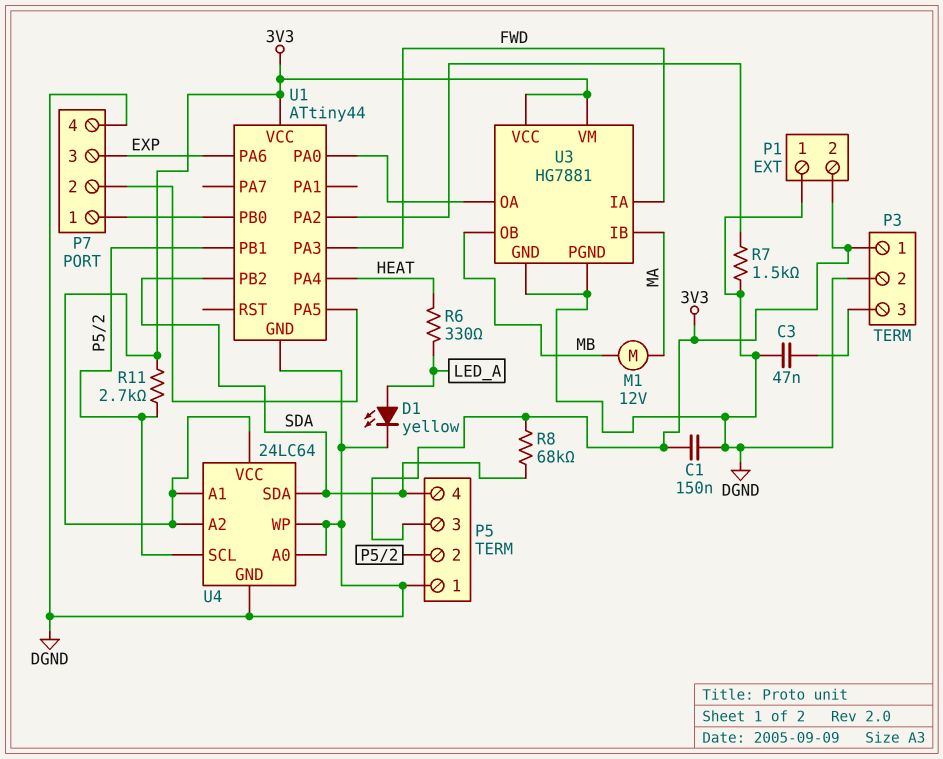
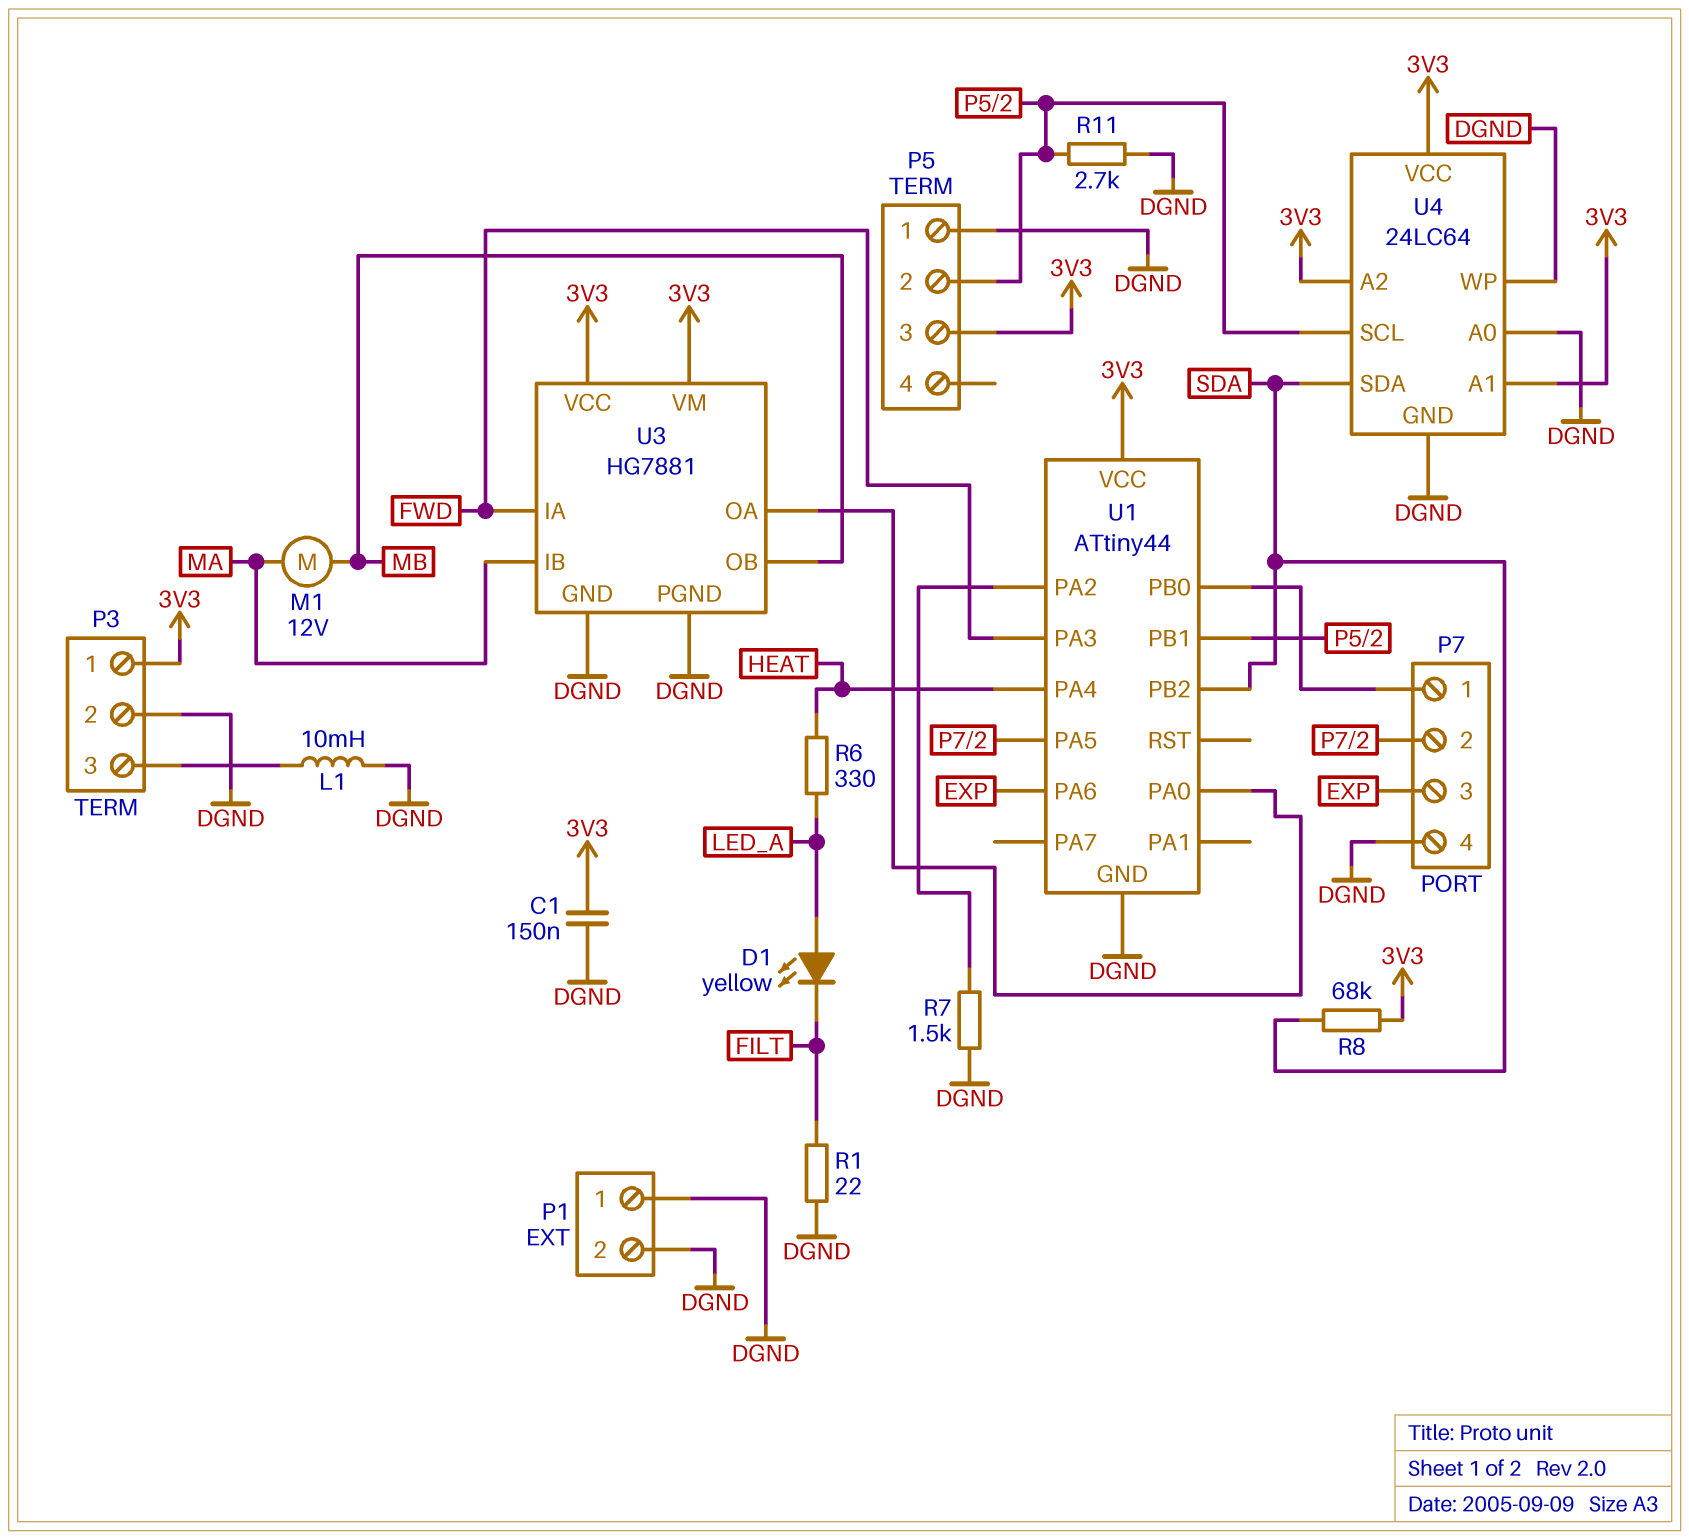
C3: 47nF (DGND, P3/3) -> none
D1: LED yellow (A LED_A, K DGND) -> LED yellow (A LED_A, K FILT)
L1: none -> 10mH (DGND, P3/3)
P1 pin 2: 3V3 -> DGND
P5 pin 4: SDA -> none
R1: none -> 22 (DGND, FILT)
R11: 2.7k (3V3, P5/2) -> 2.7k (DGND, P5/2)

